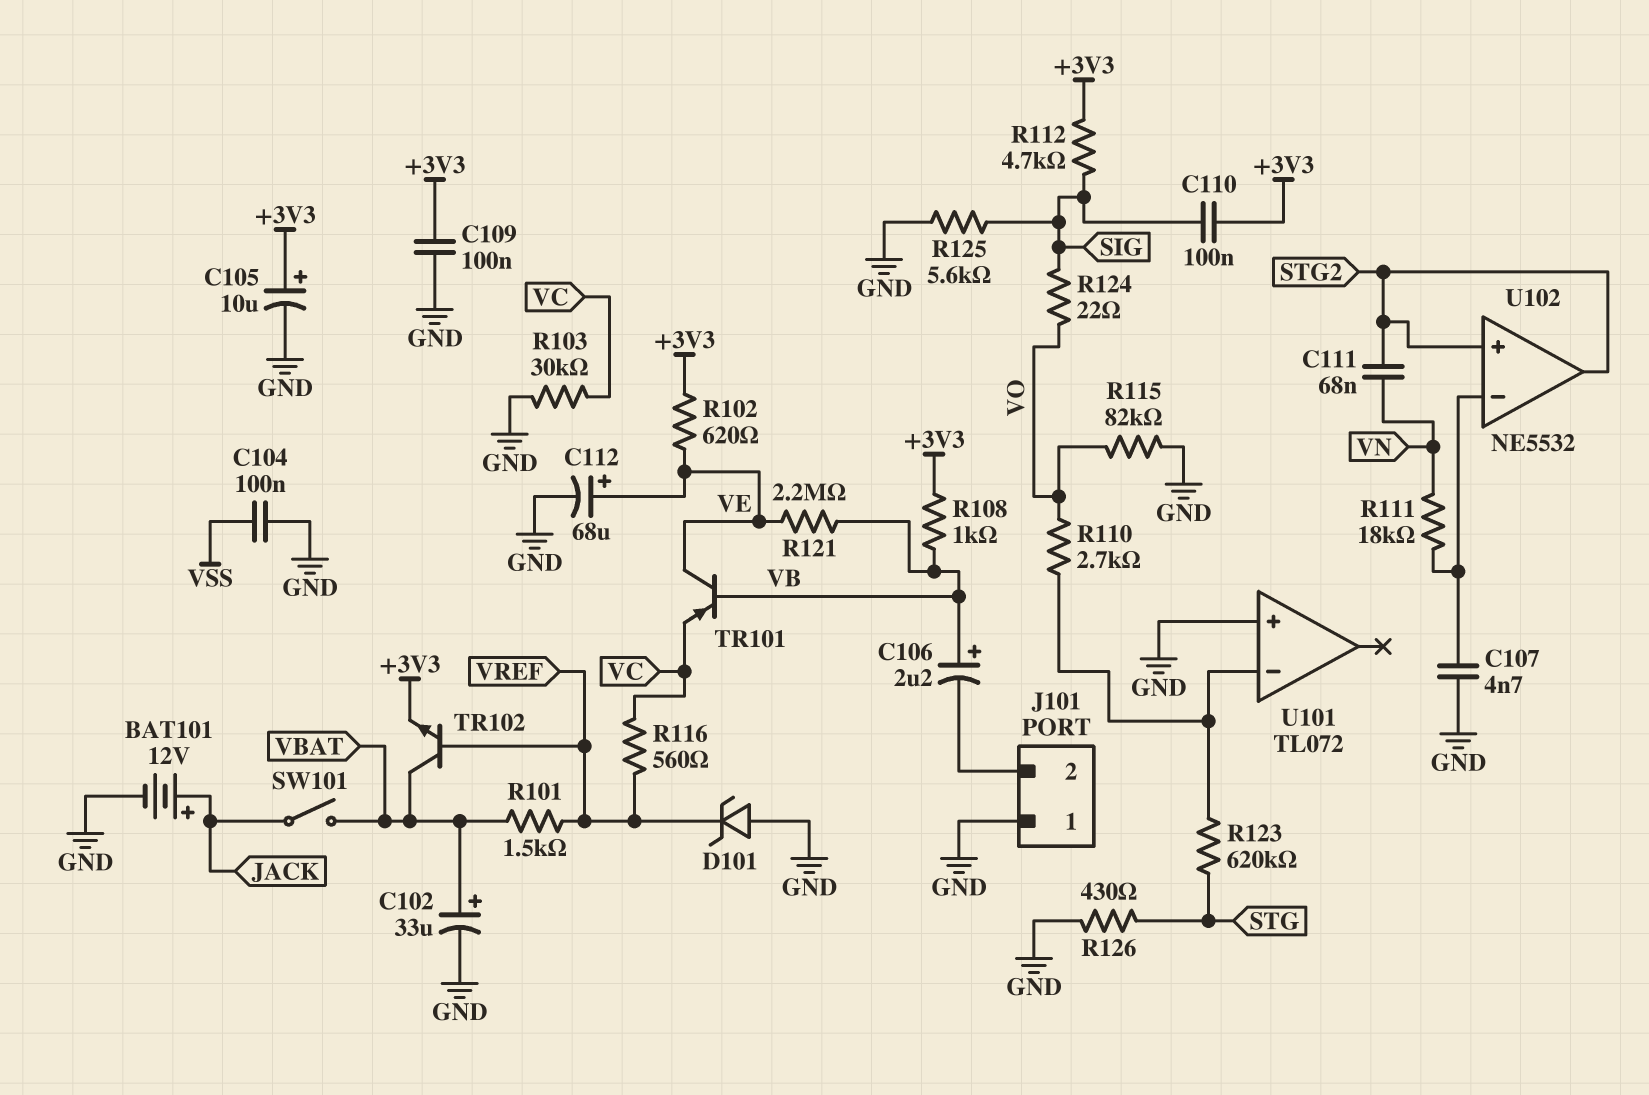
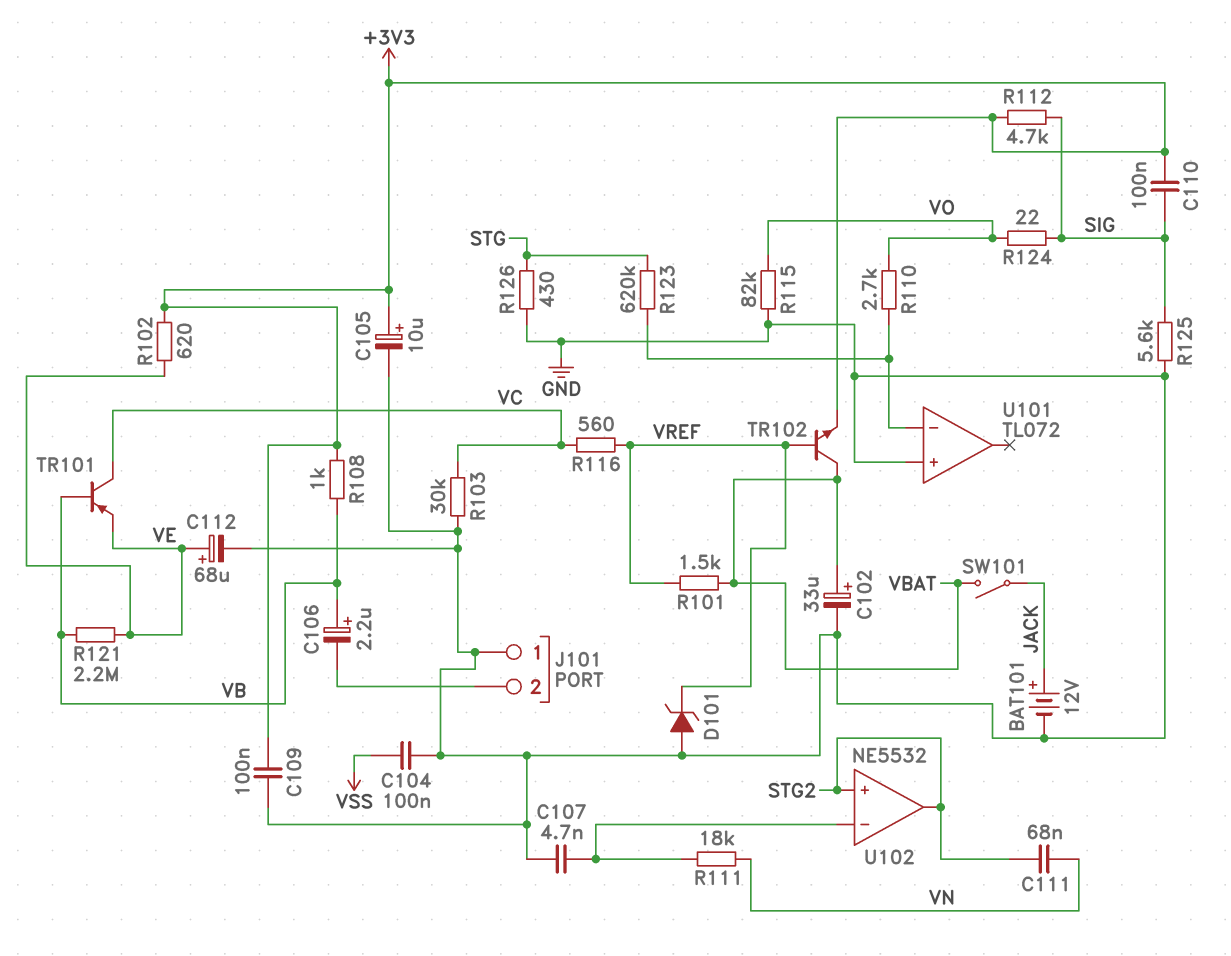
TR101: PNP (B VB, C VE, E VC) -> PNP (B VB, C VC, E VE)

